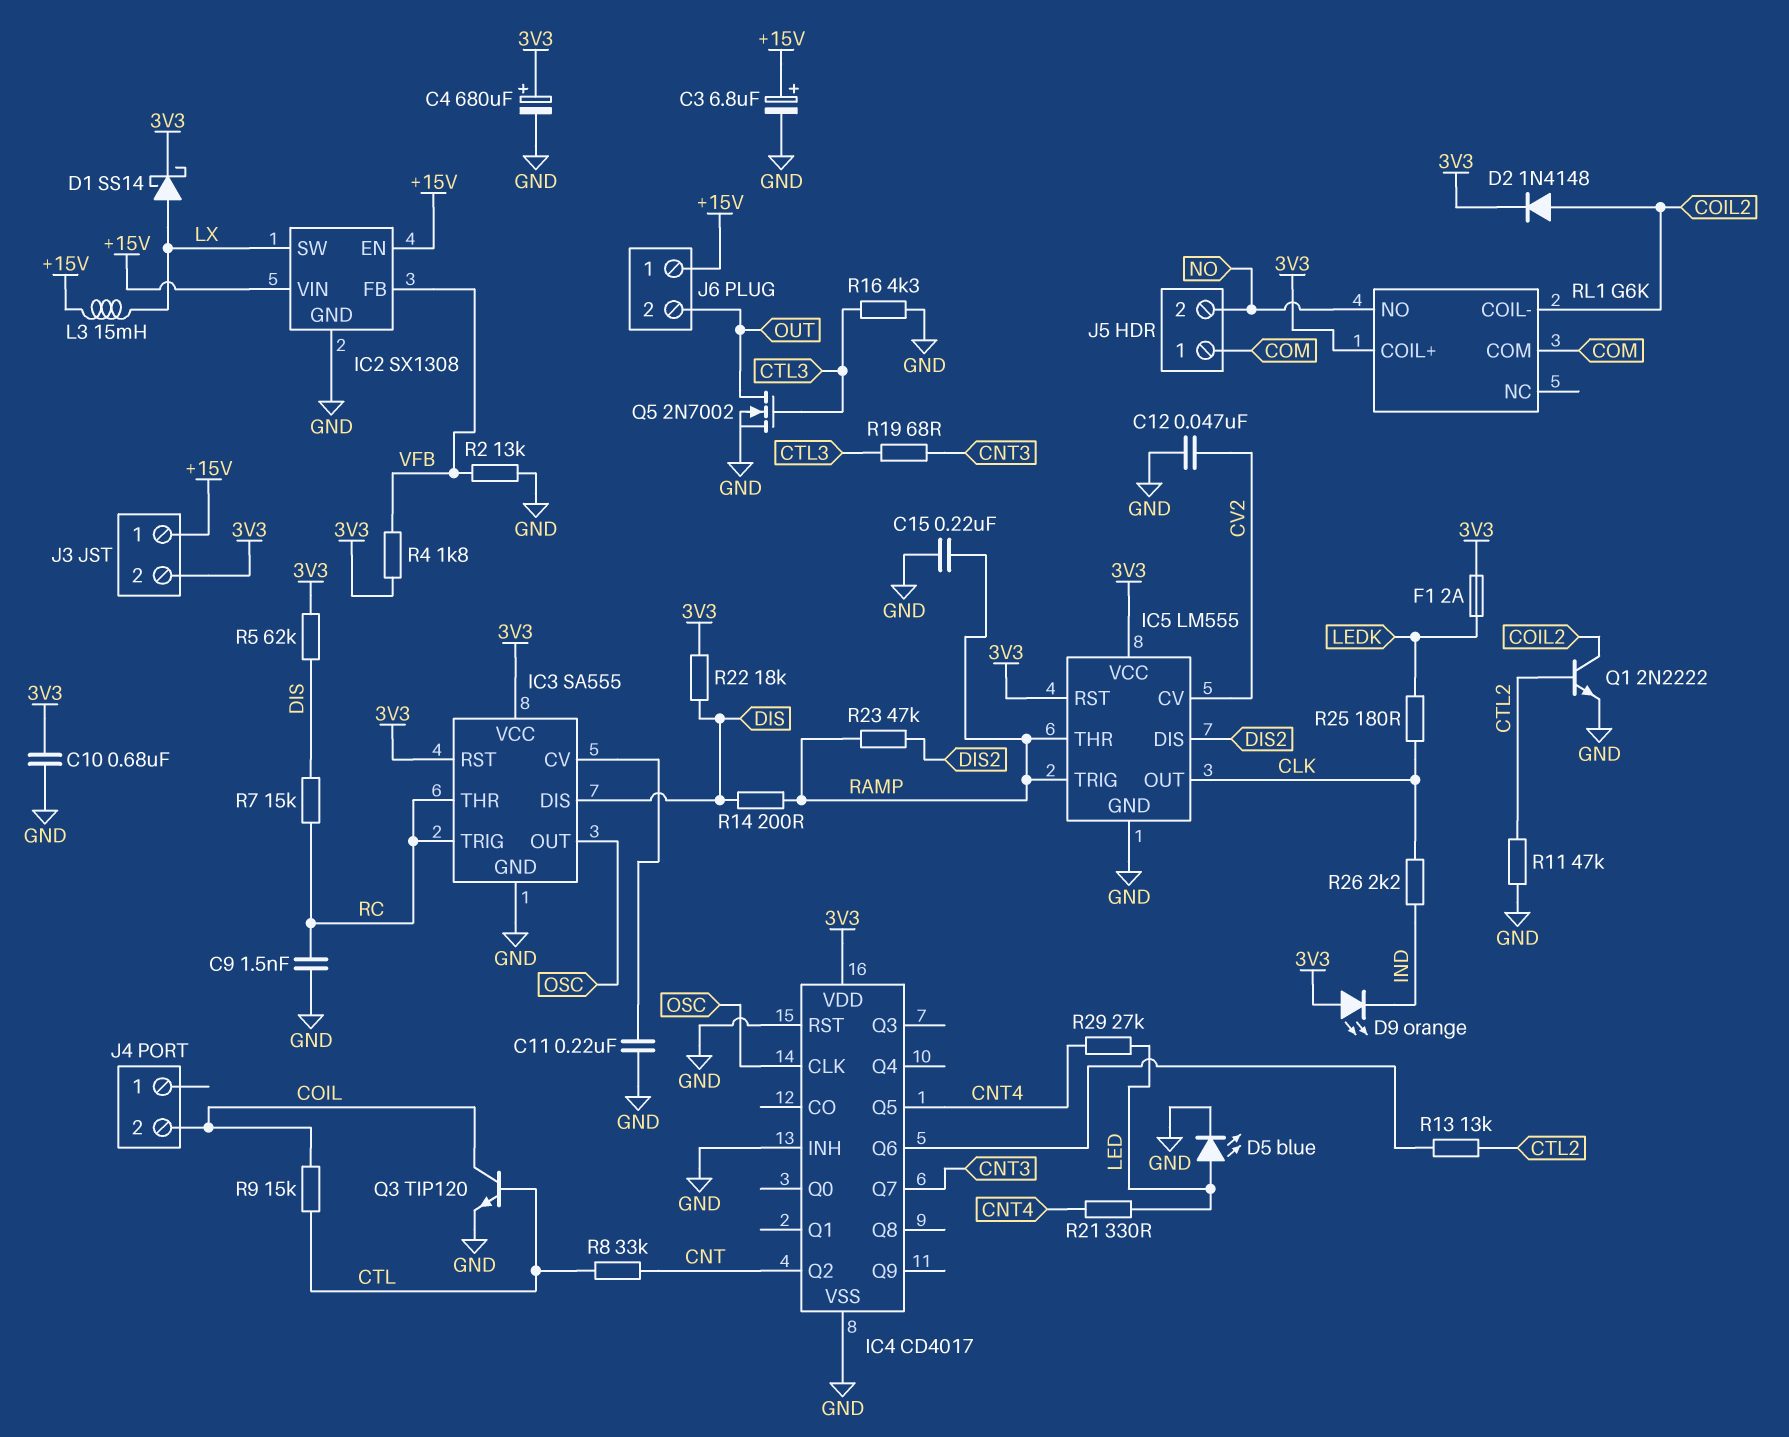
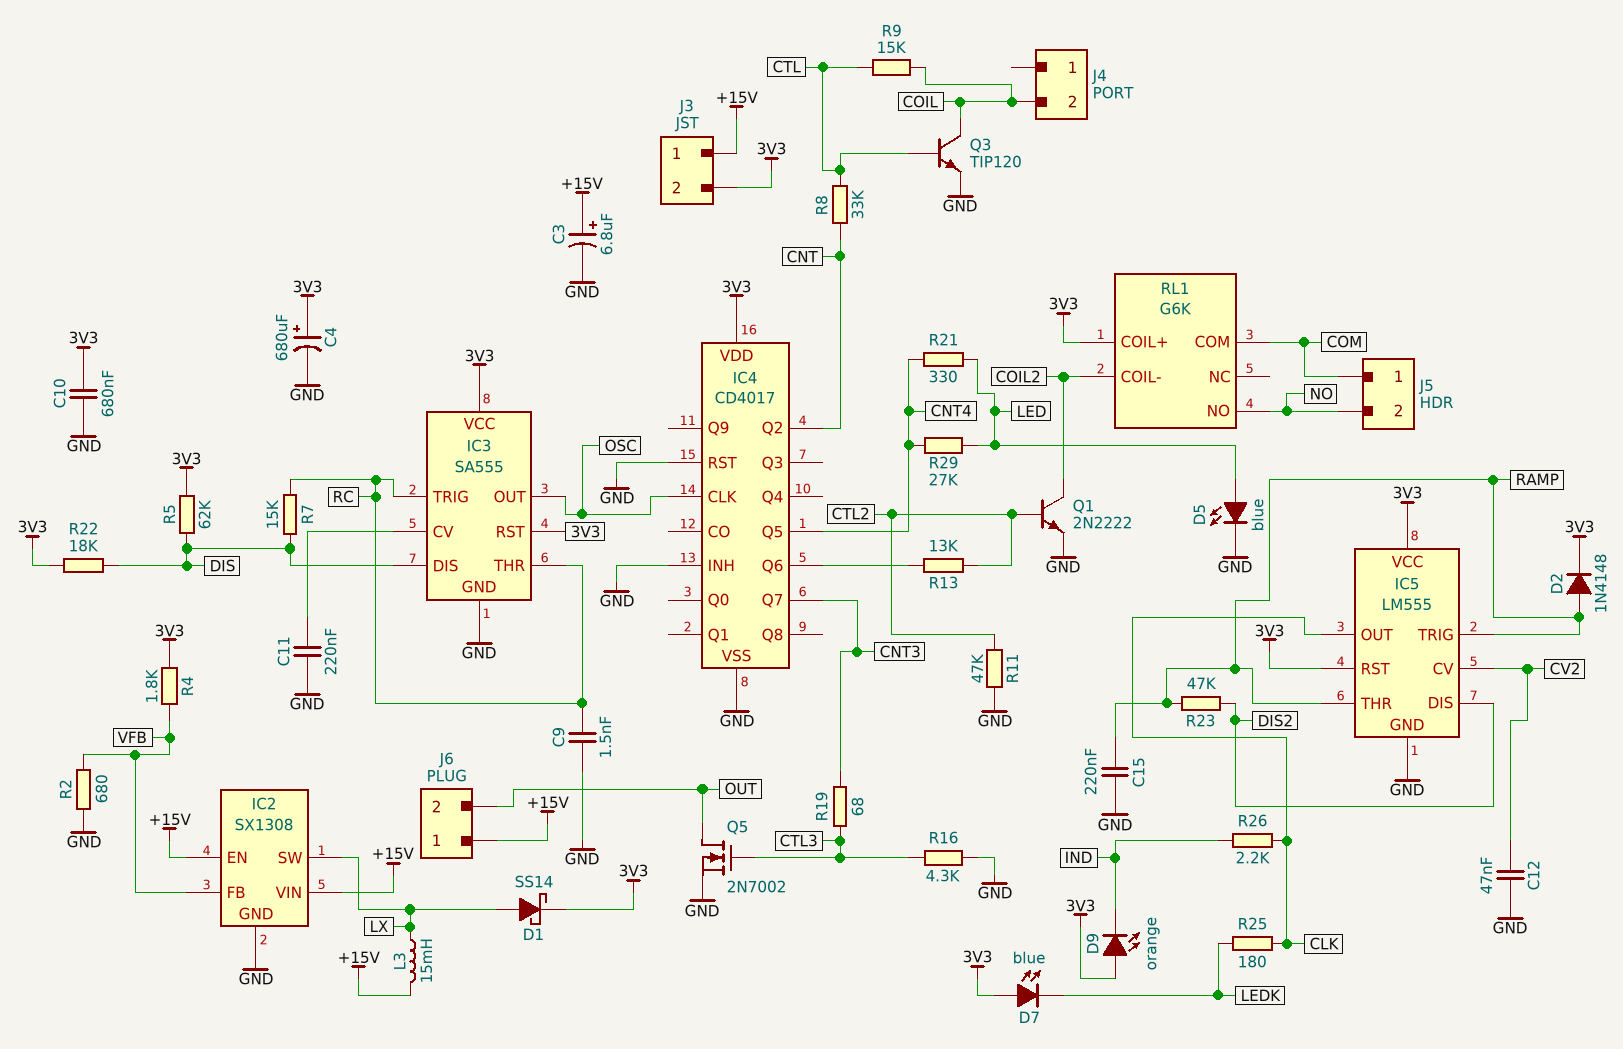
D2: diode 1N4148 (A COIL2, K 3V3) -> diode 1N4148 (A RAMP, K 3V3)
D7: none -> LED blue (A 3V3, K LEDK)
F1: 2A (3V3, LEDK) -> none
R2: 13k (GND, VFB) -> 680 (GND, VFB)
R14: 200 (DIS, RAMP) -> none

